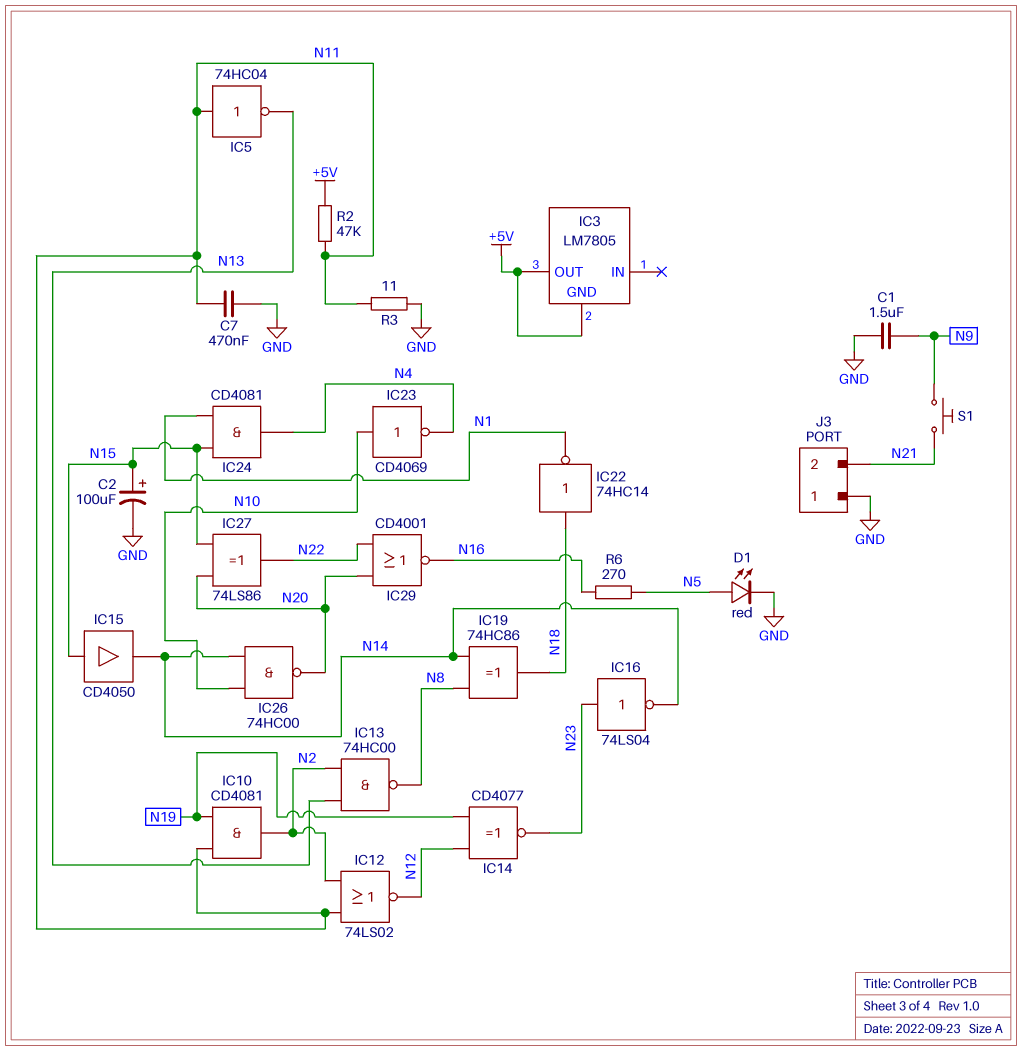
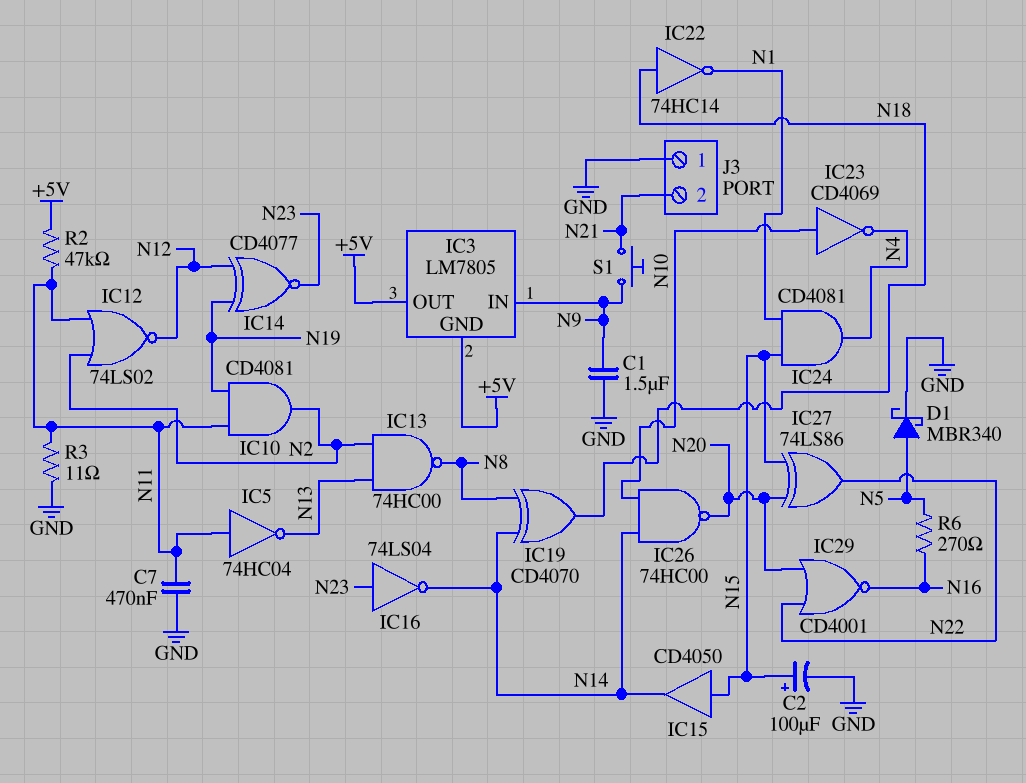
D1: LED red (A N5, K GND) -> schottky MBR340 (A N5, K GND)
IC3 pin IN: none -> N9
IC19: XOR 74HC86 (in N8, in N14, out N18) -> XOR CD4070 (in N8, in N14, out N18)

